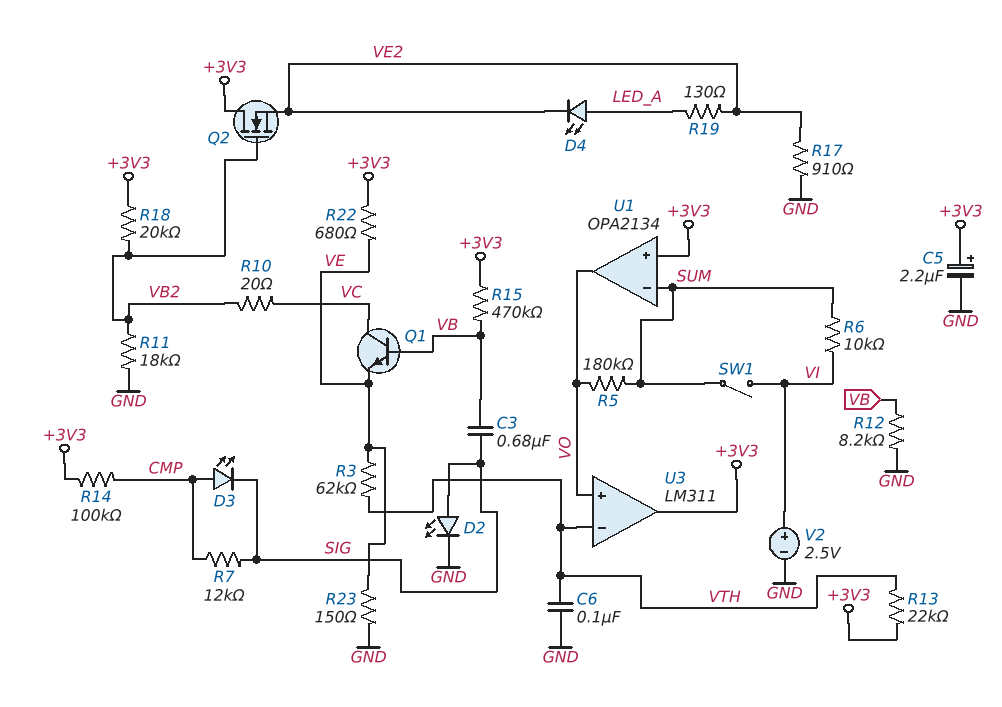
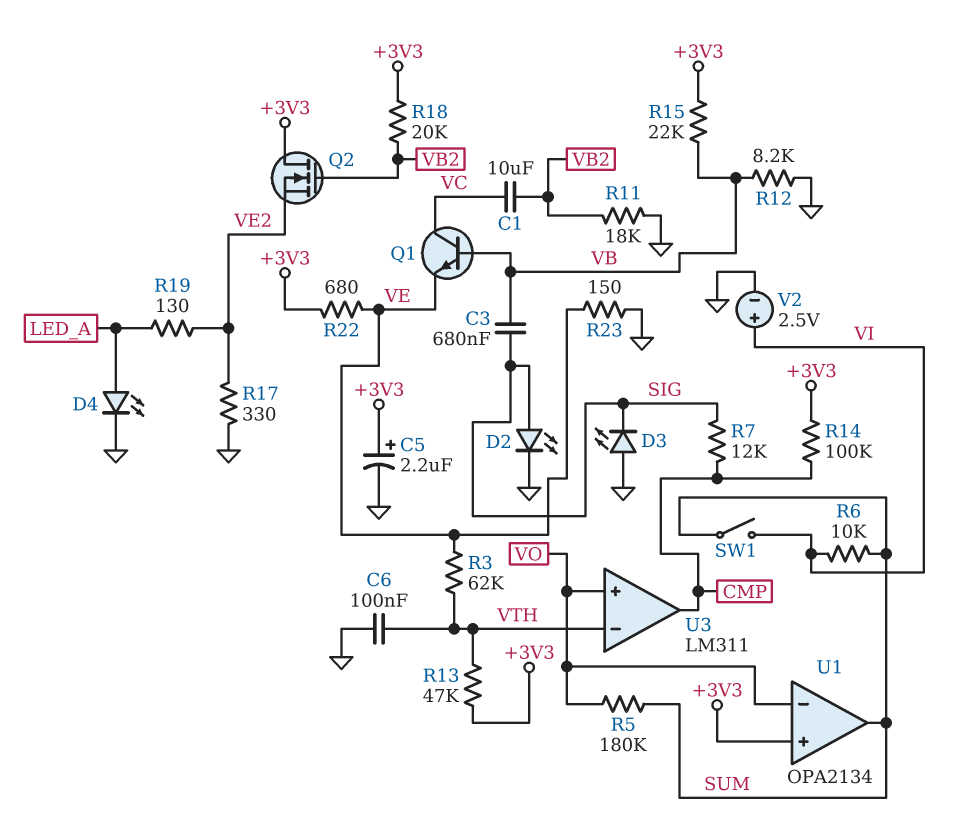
C1: none -> 10uF (VB2, VC)
D3: LED (A CMP, K SIG) -> LED (A GND, K SIG)
D4: LED (A LED_A, K VE2) -> LED (A LED_A, K GND)
R10: 20 (VB2, VC) -> none
R13: 22k (+3V3, VTH) -> 47k (+3V3, VTH)
R15: 470k (+3V3, VB) -> 22k (+3V3, VB)
R17: 910 (GND, VE2) -> 330 (GND, VE2)
U1 pin in-: SUM -> VO
U1 pin out: VO -> SUM
U3 pin out: +3V3 -> CMP

